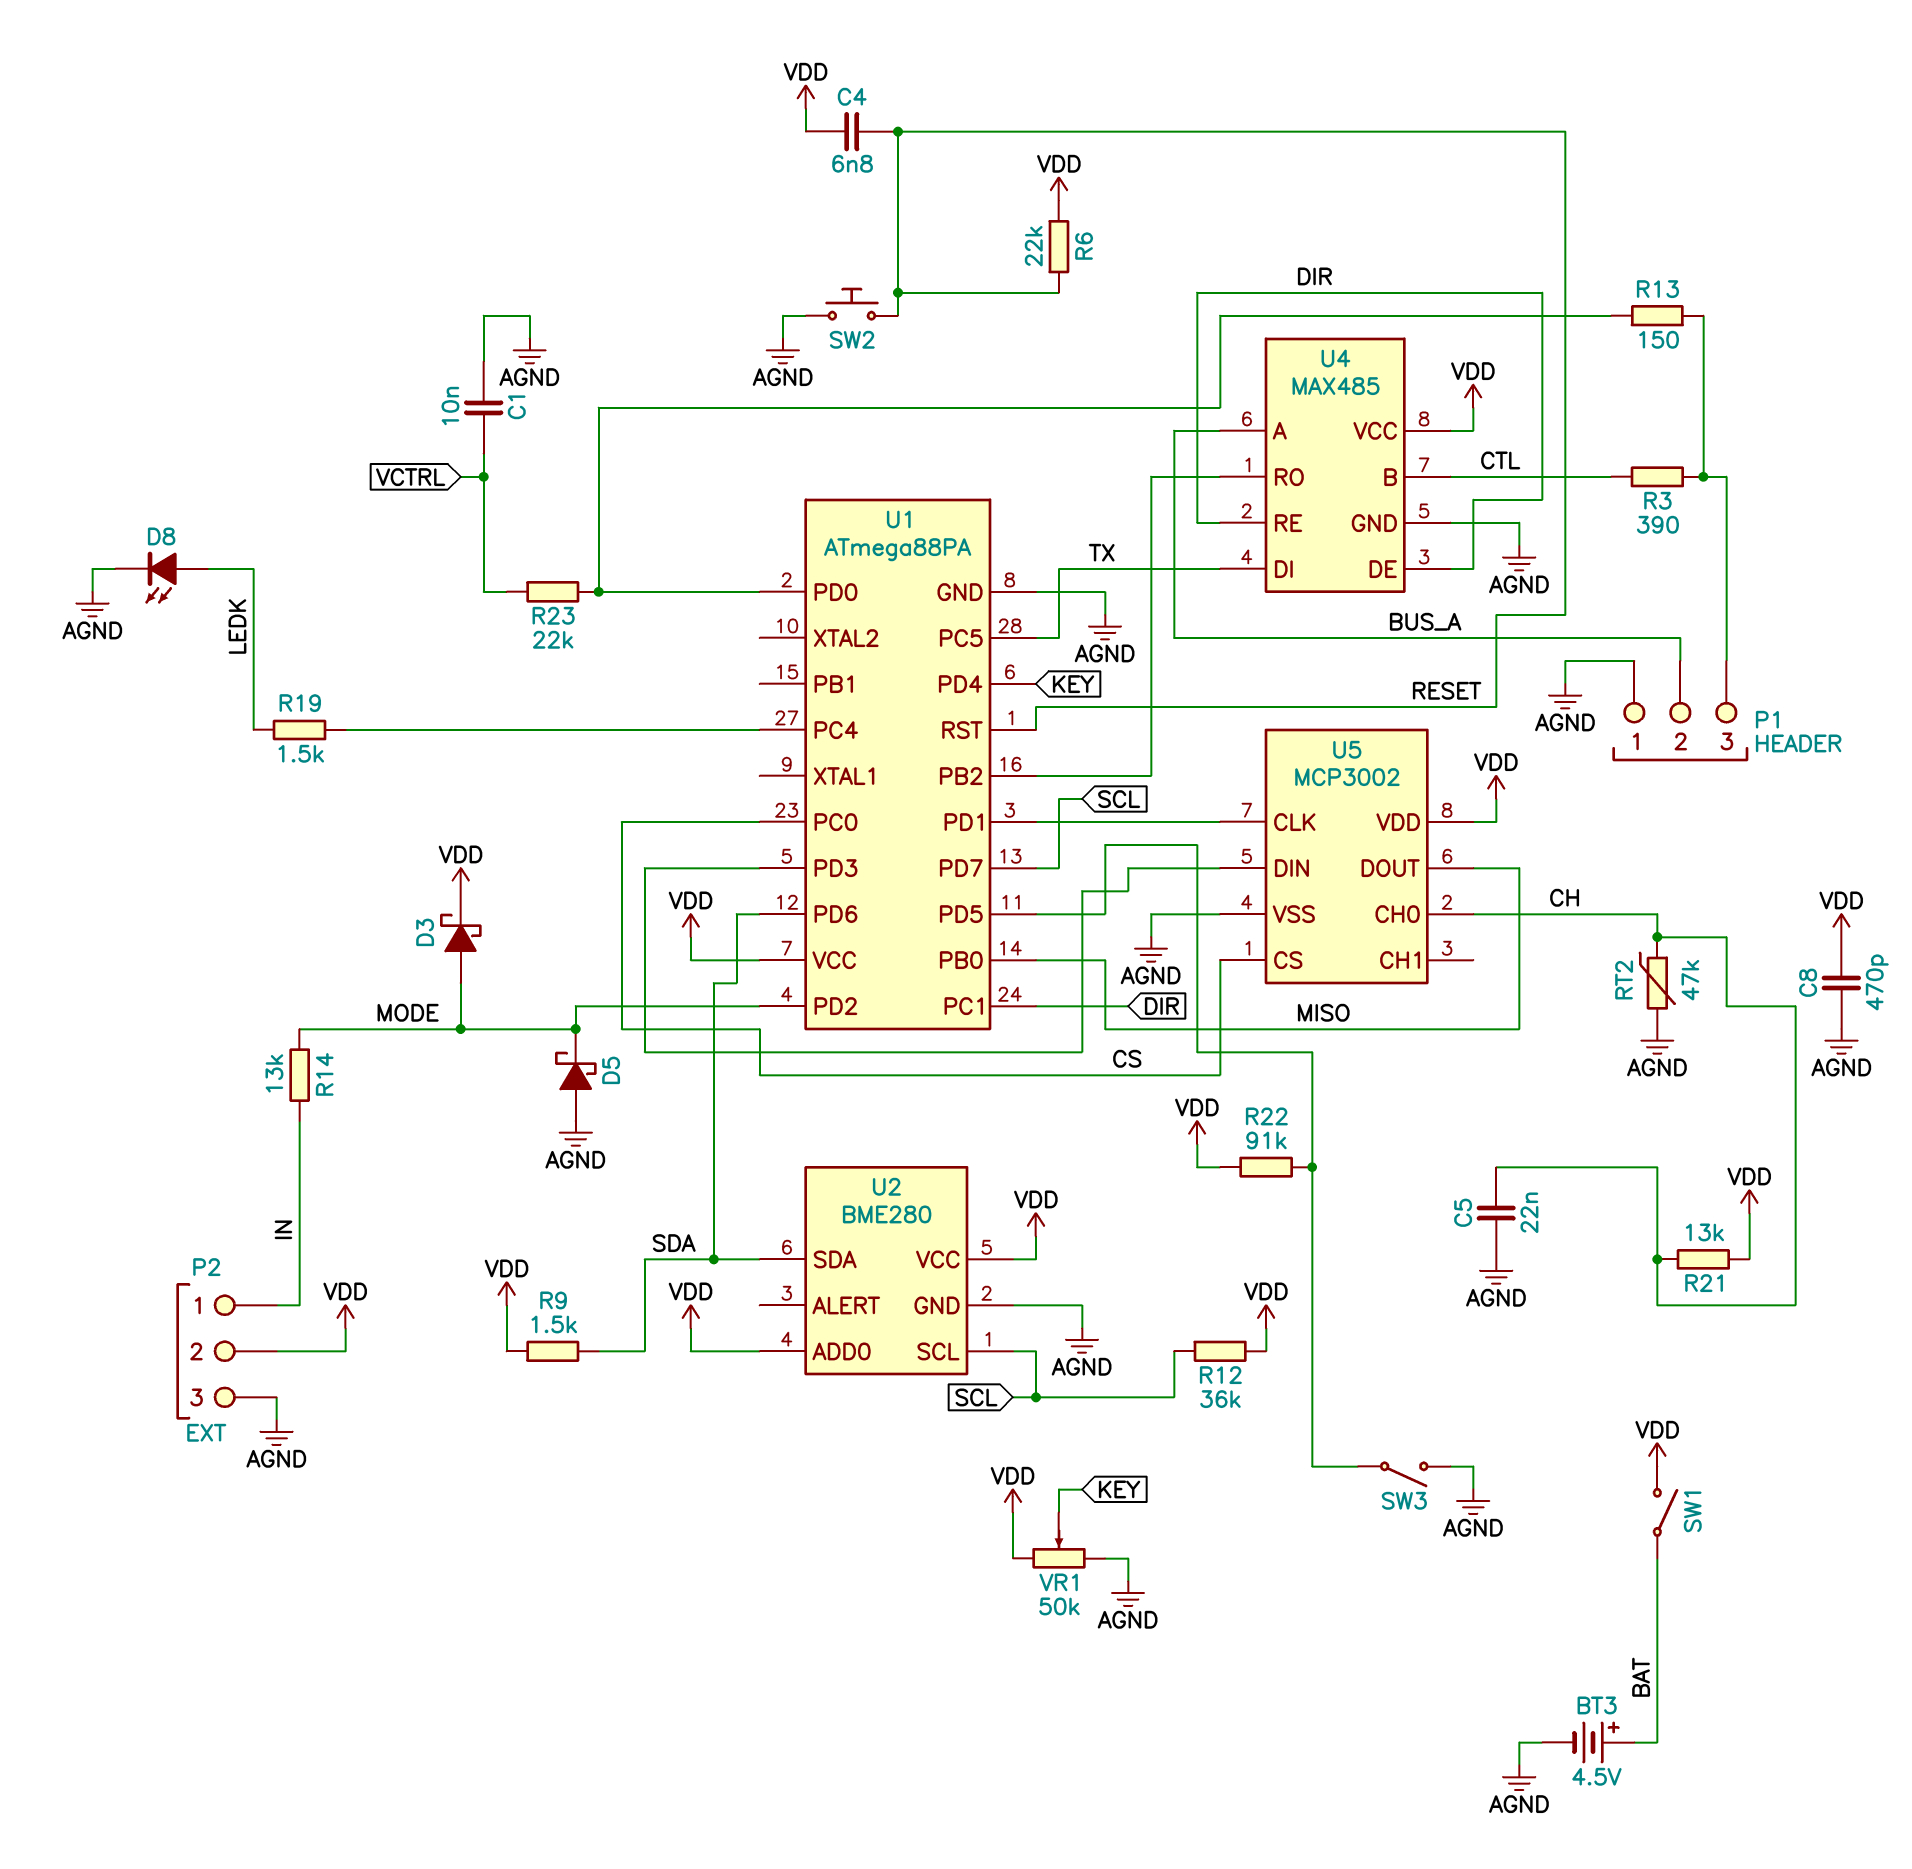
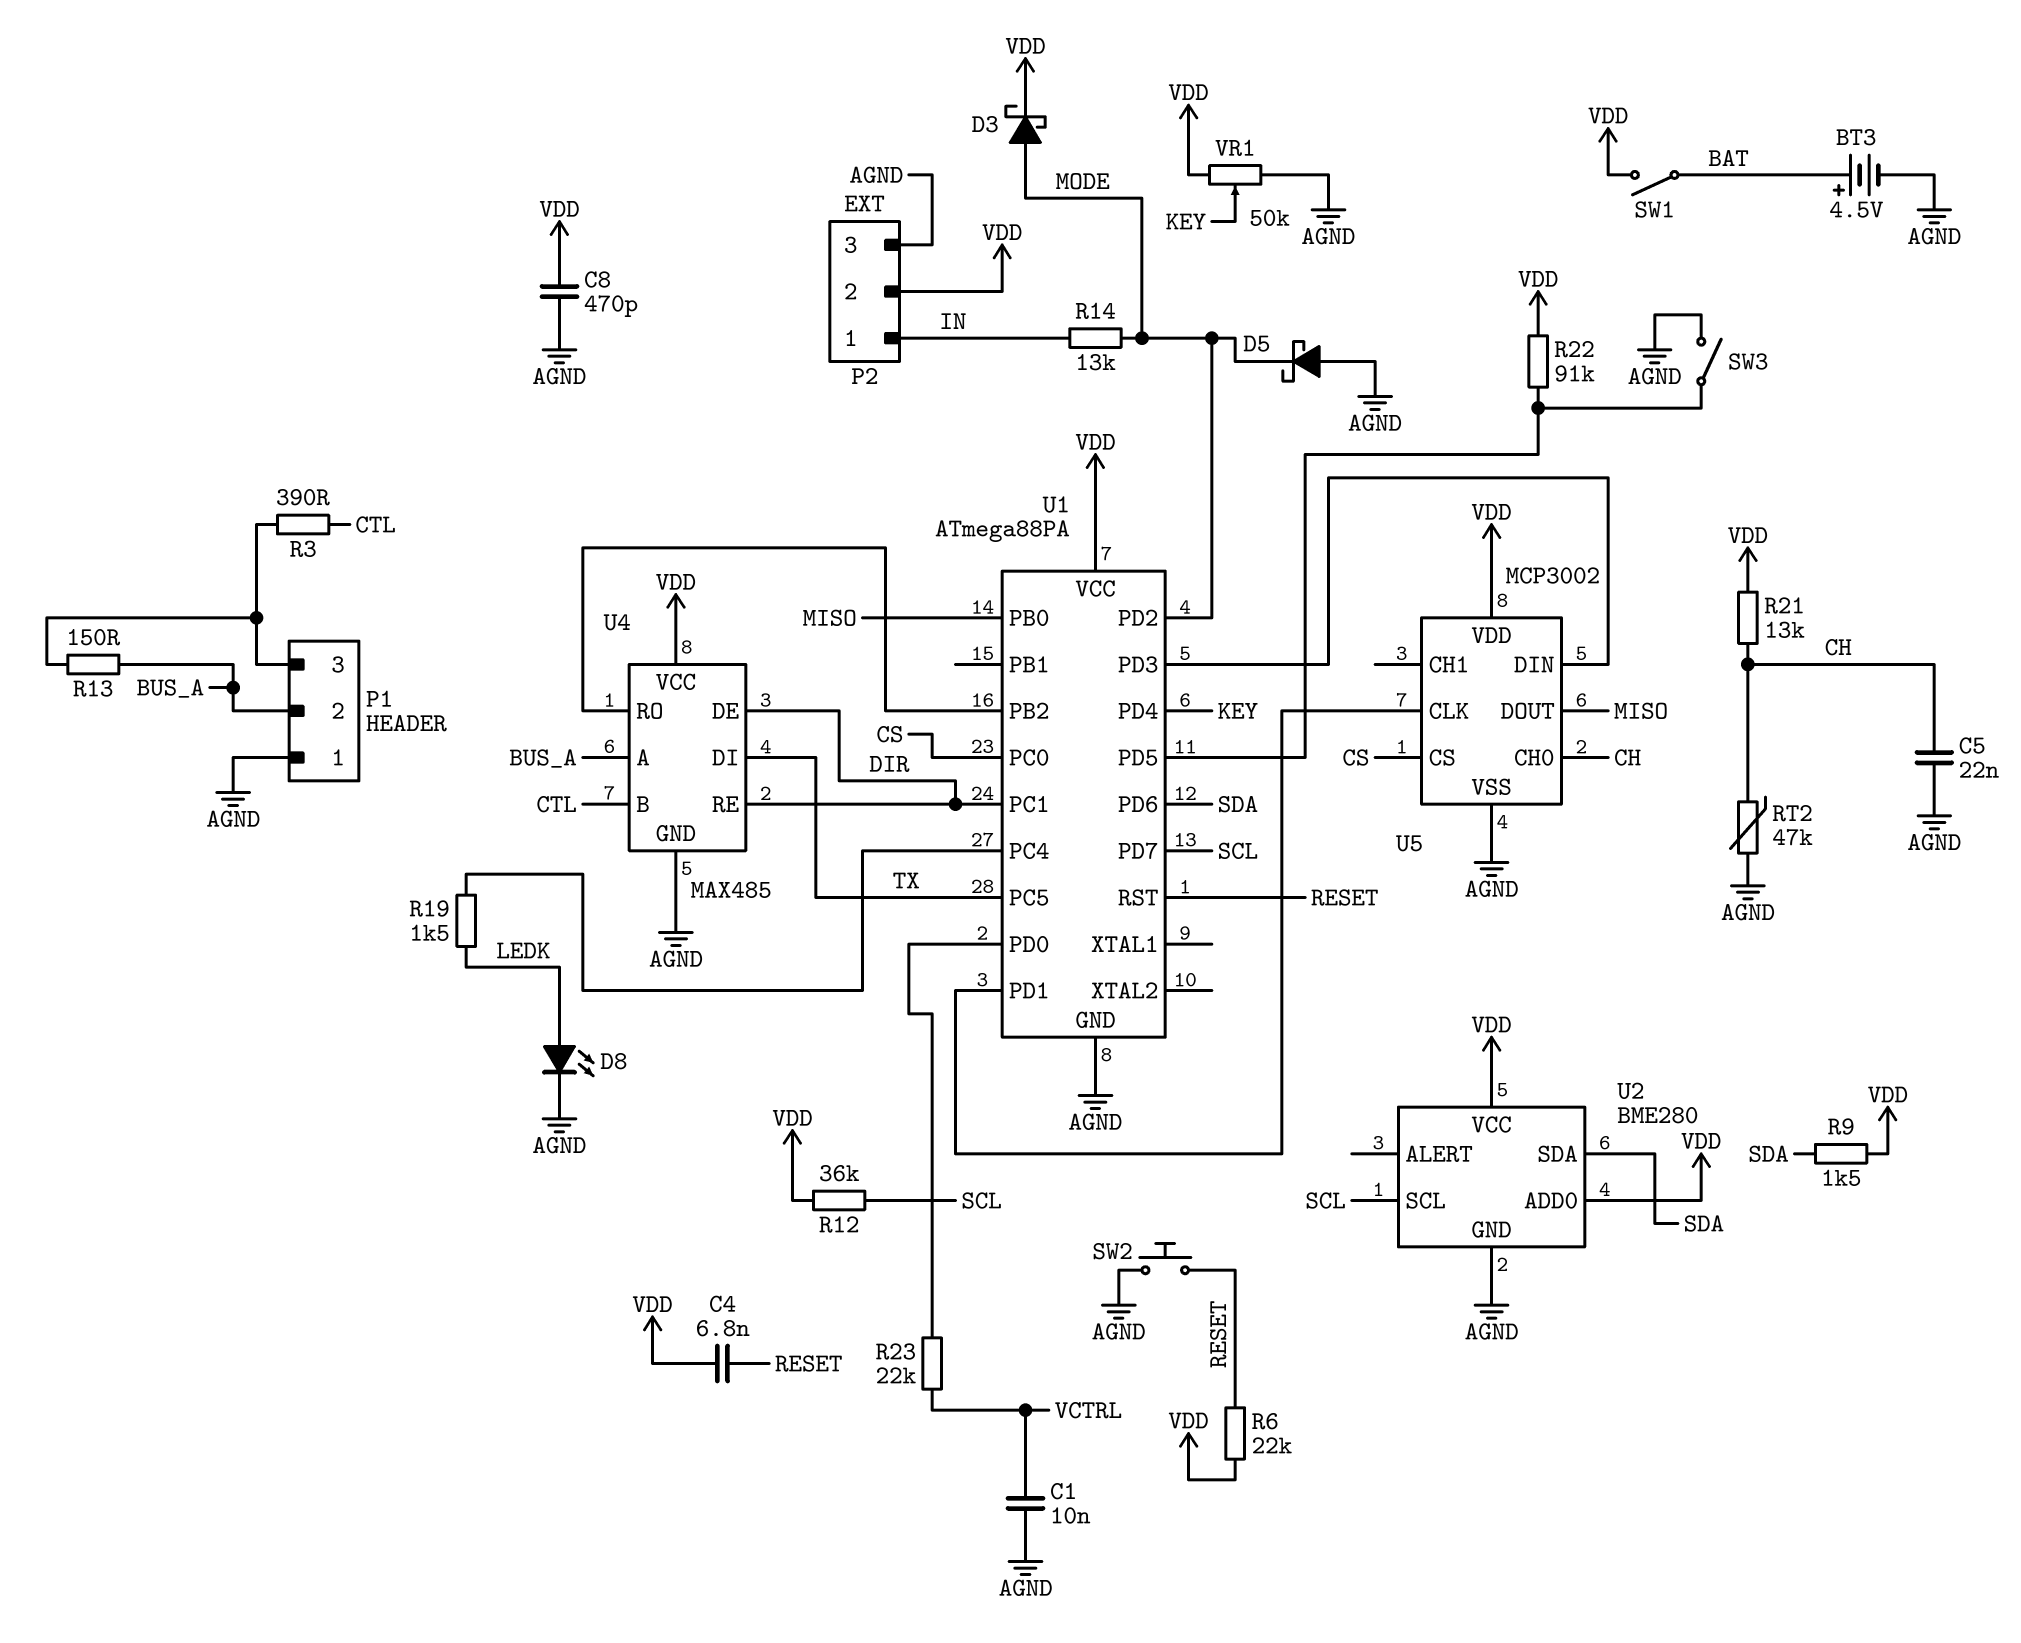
R13: 150 (P1/3, U1/PD0) -> 150 (BUS_A, P1/3)

